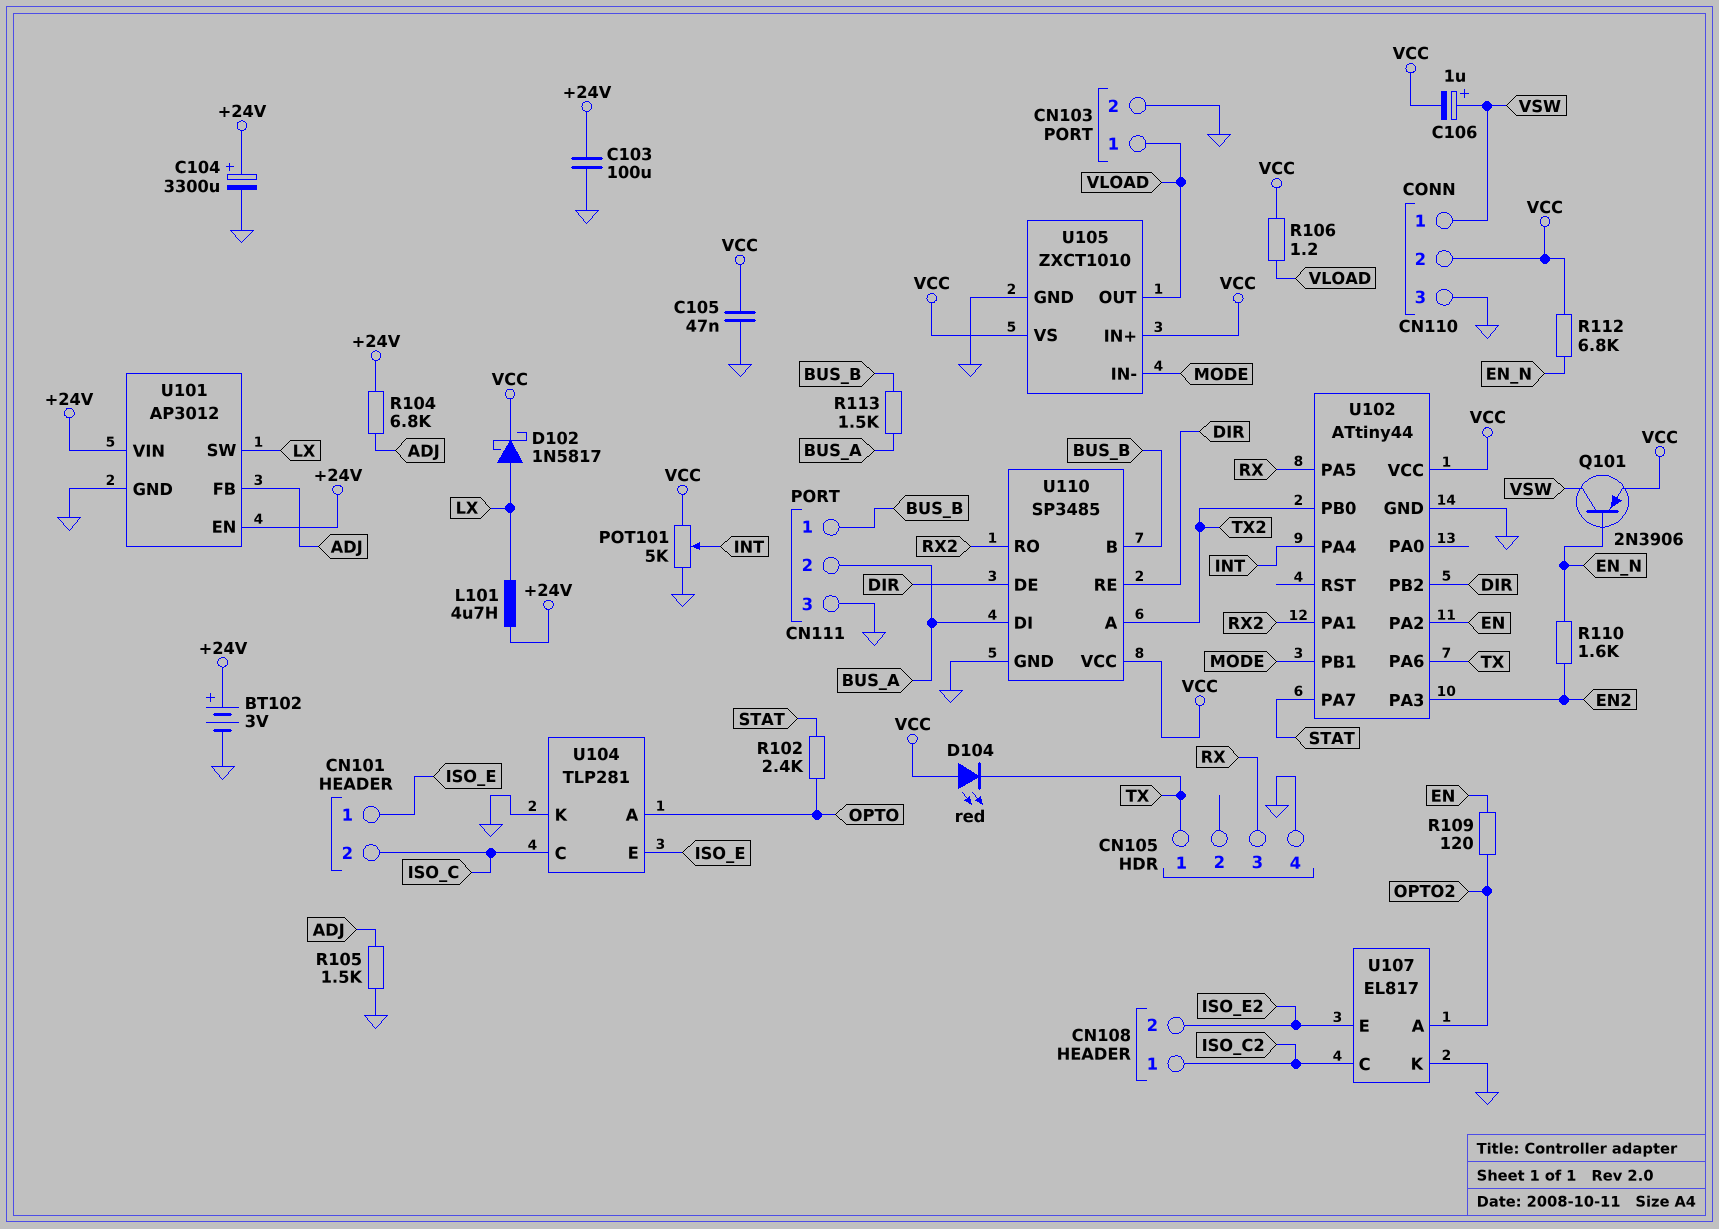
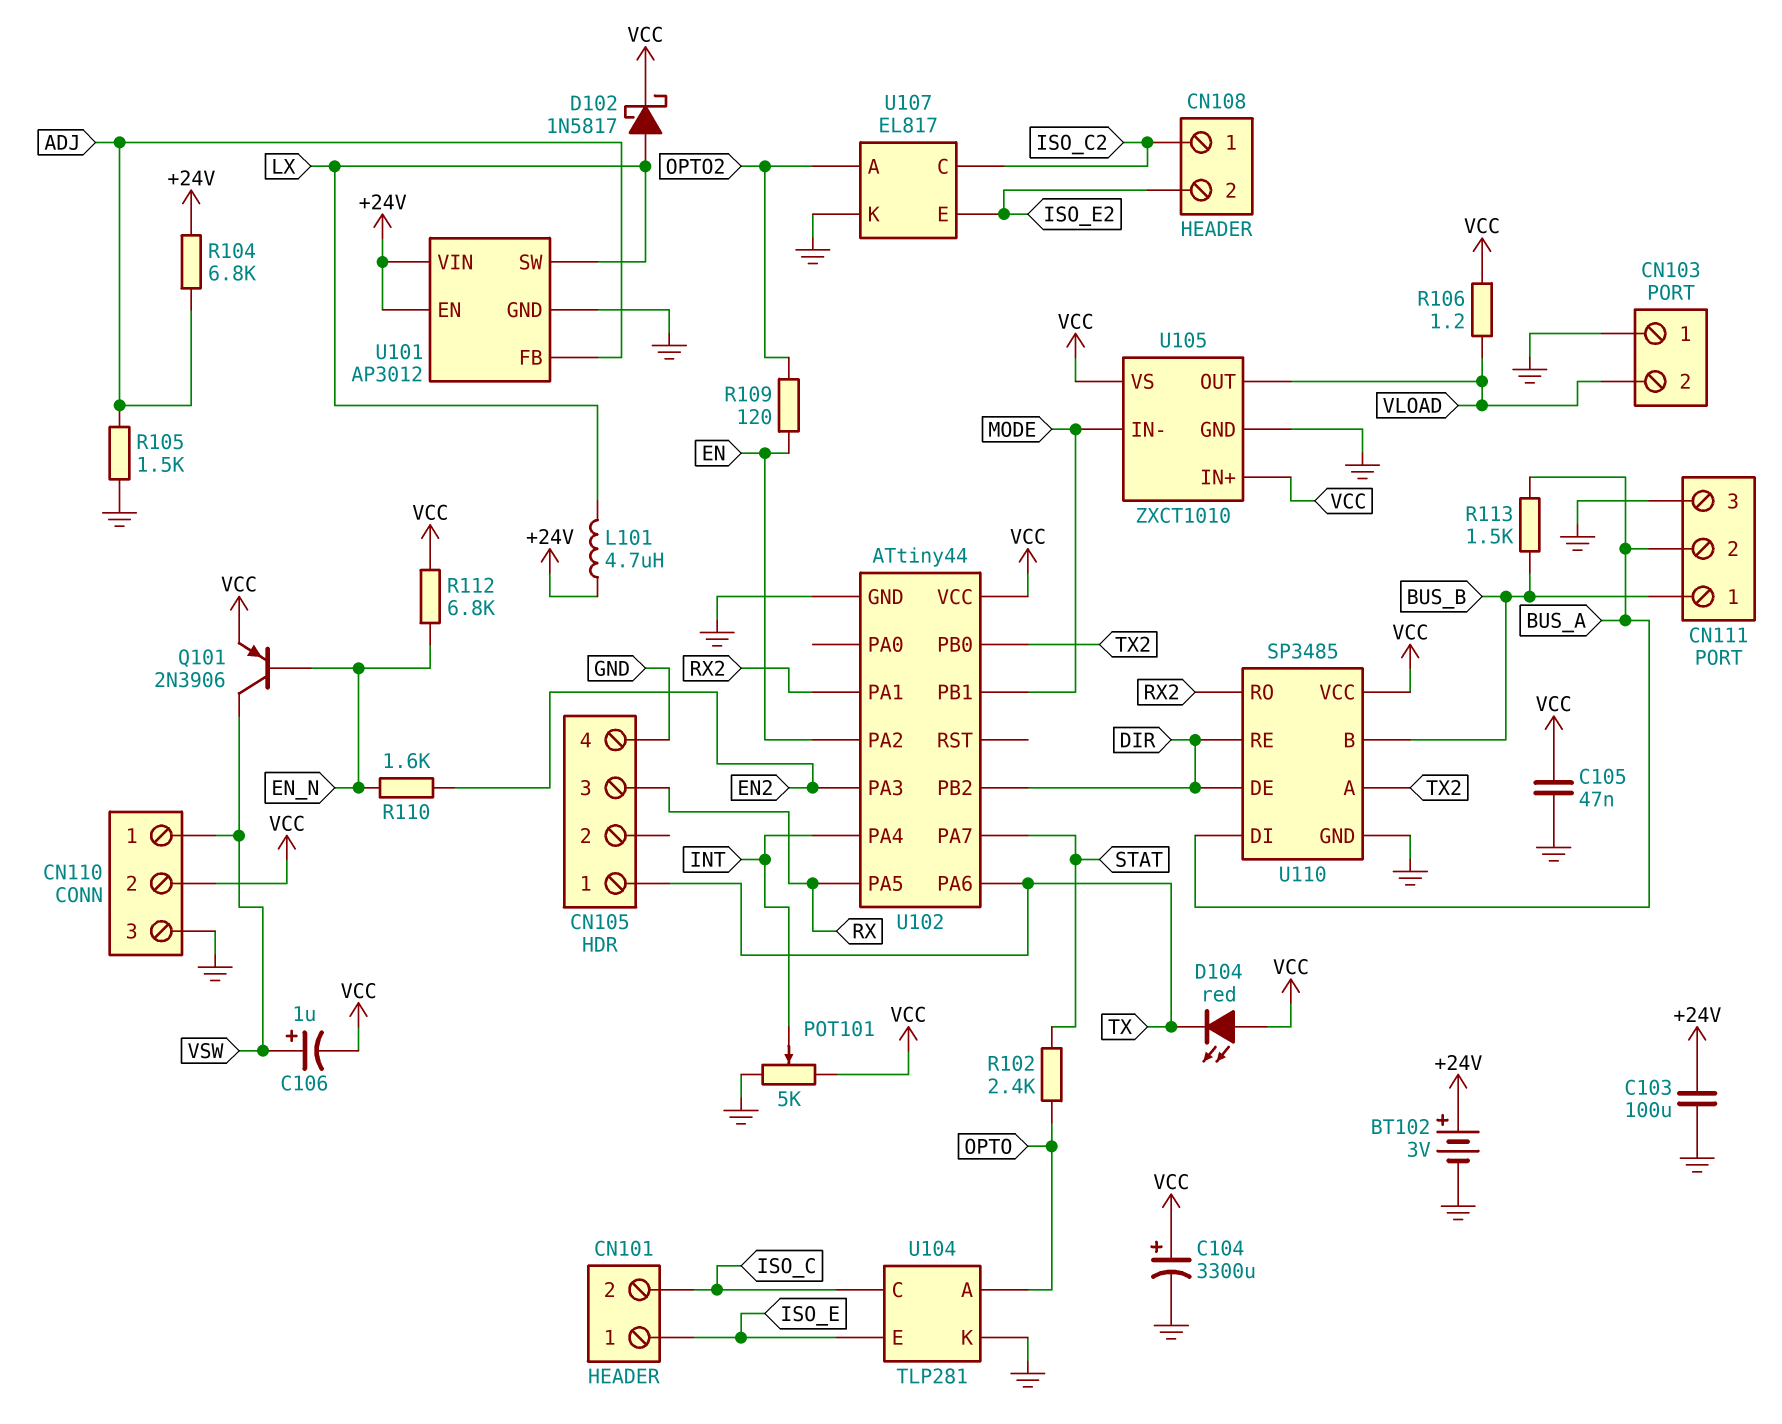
C104: 3300uF (plus +24V, minus GND) -> 3300uF (plus VCC, minus GND)
CN103 pin 1: VLOAD -> GND
CN103 pin 2: GND -> VLOAD

